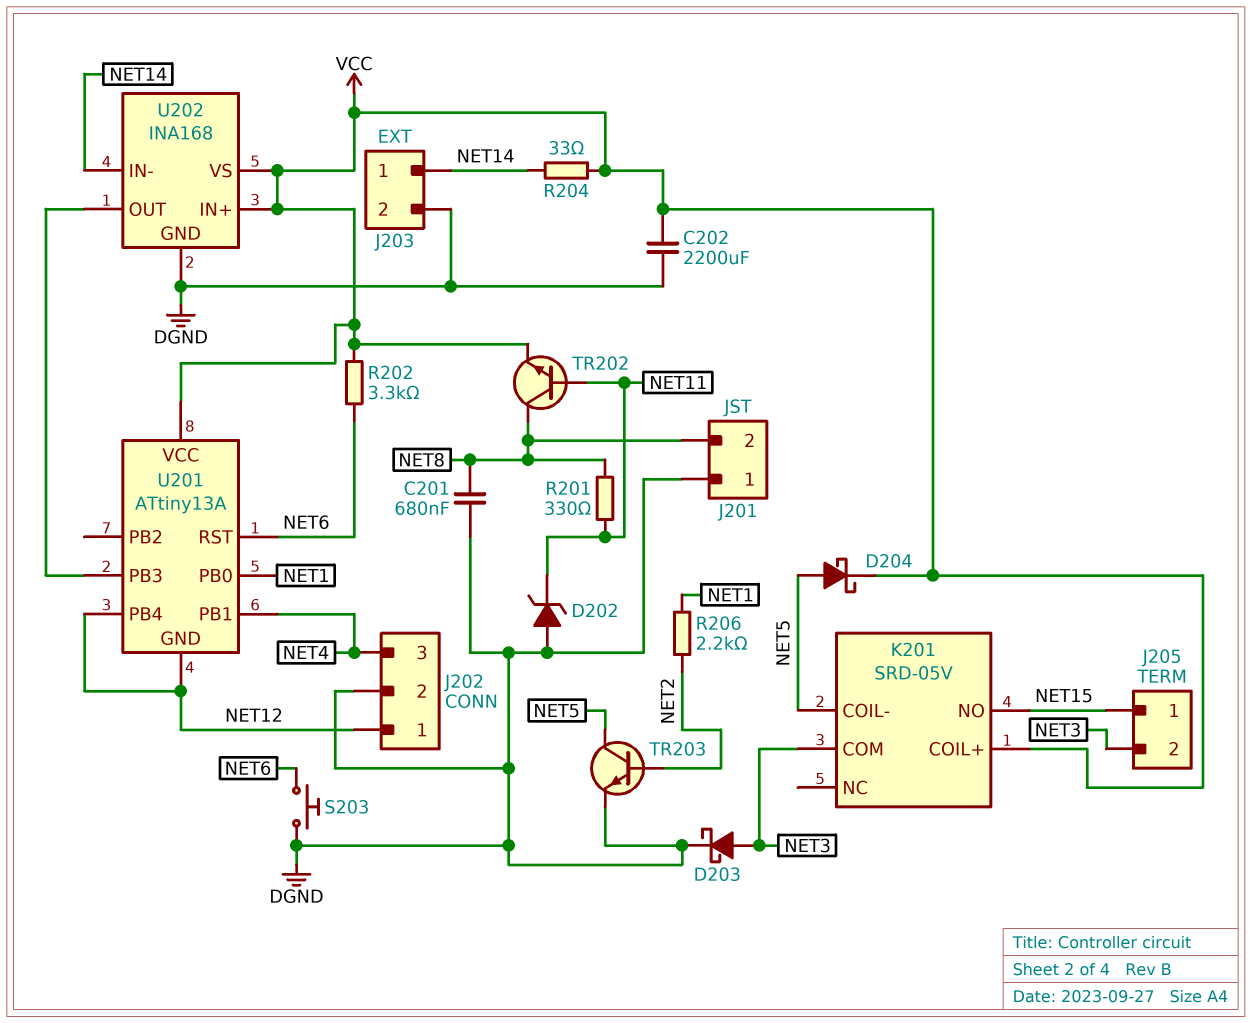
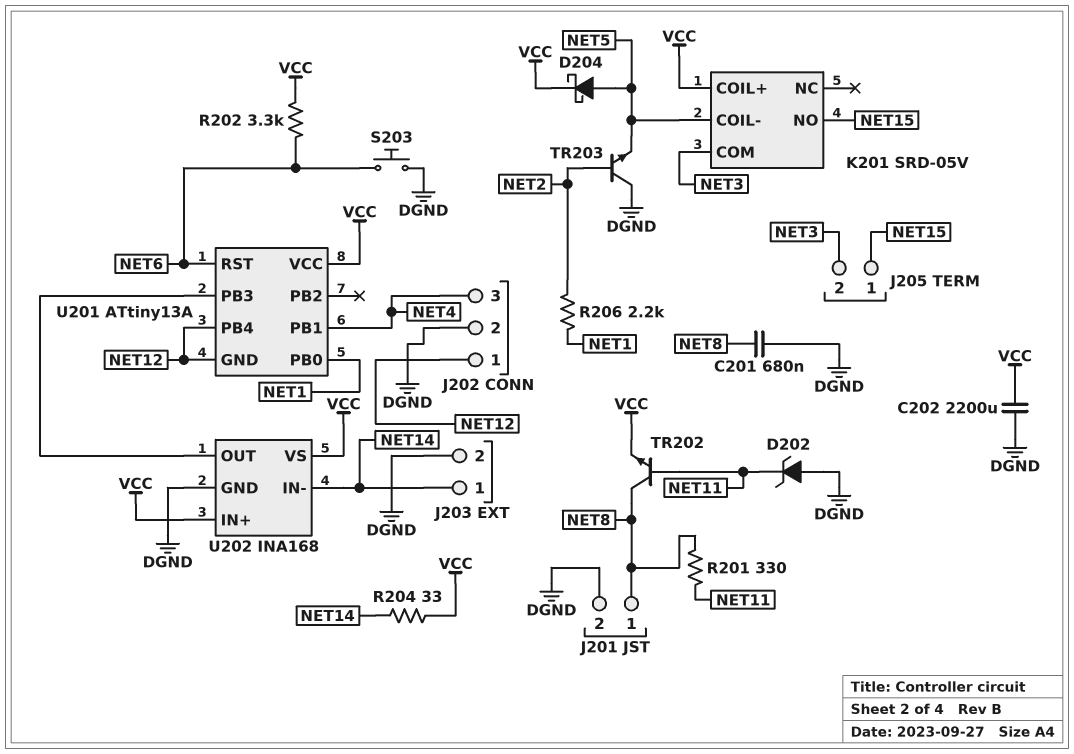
D203: schottky (A NET3, K DGND) -> none
J201 pin 1: DGND -> NET8
J201 pin 2: NET8 -> DGND
TR203: NPN (B NET2, C NET5, E DGND) -> NPN (B NET2, C DGND, E NET5)

